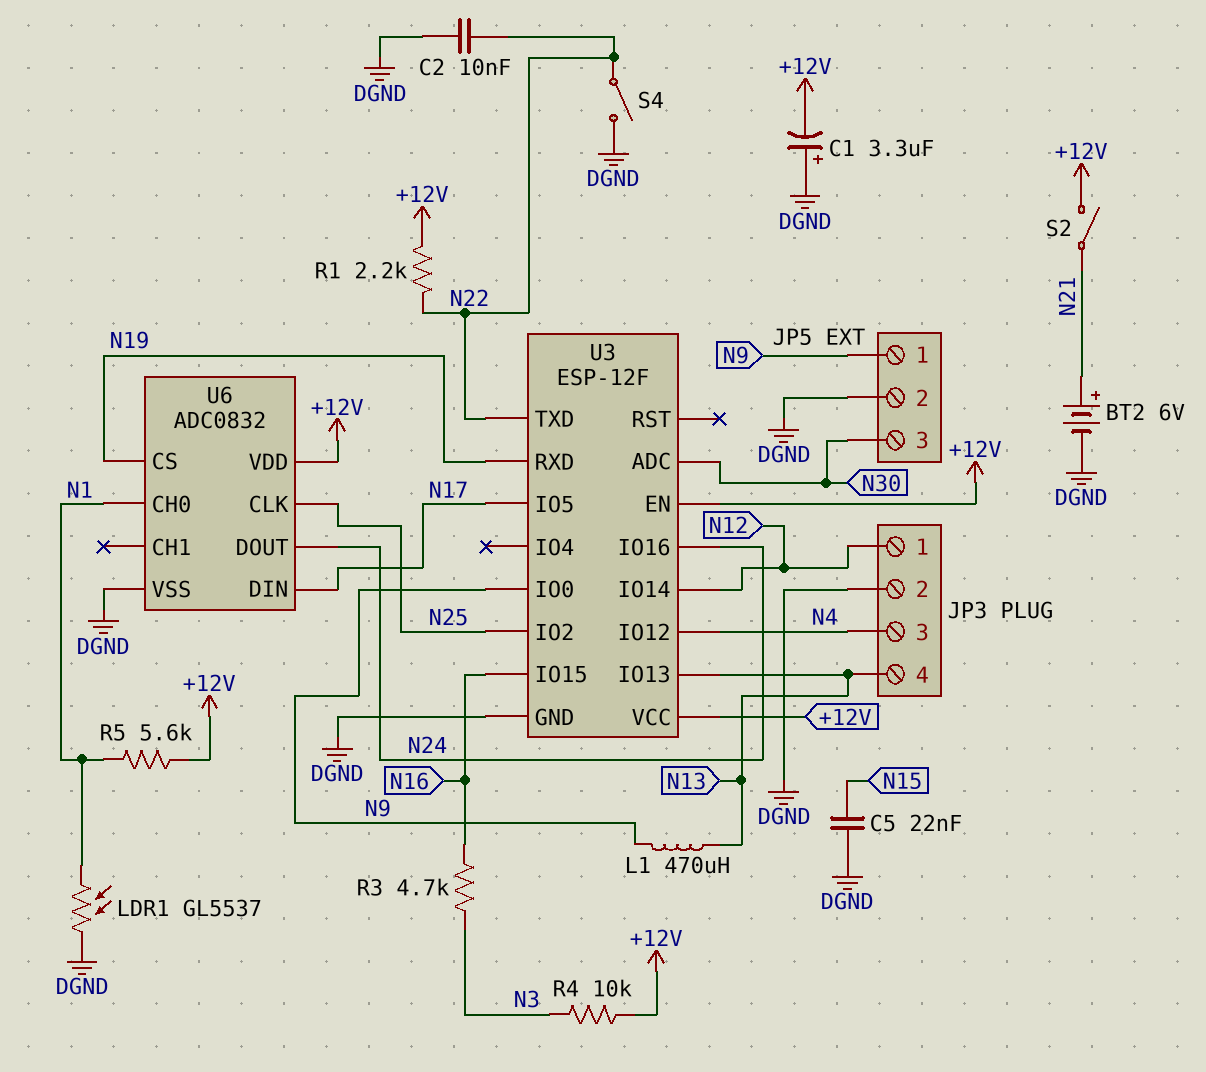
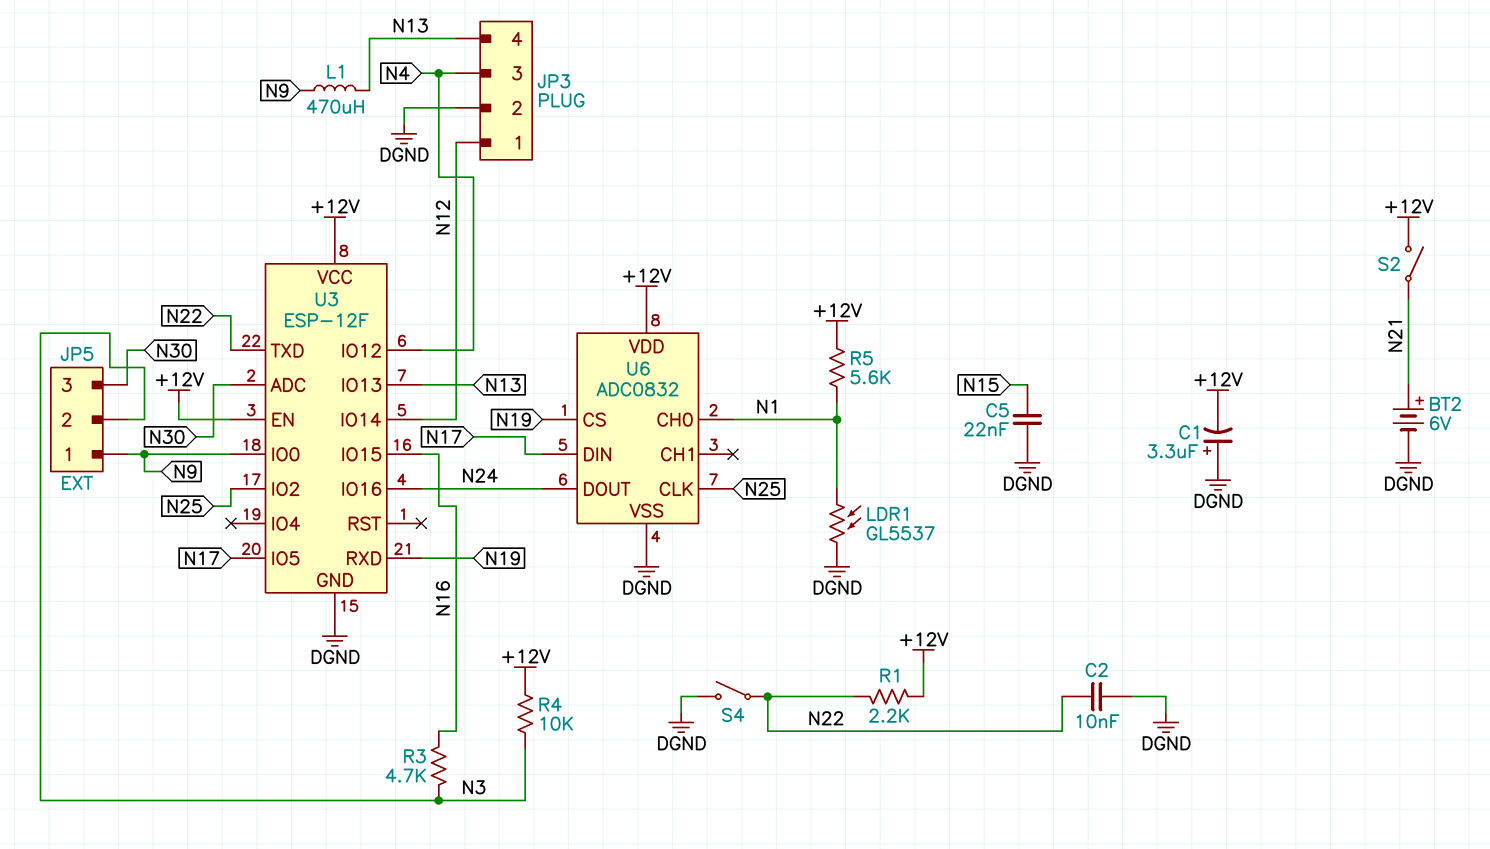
JP5 pin 2: DGND -> N3

